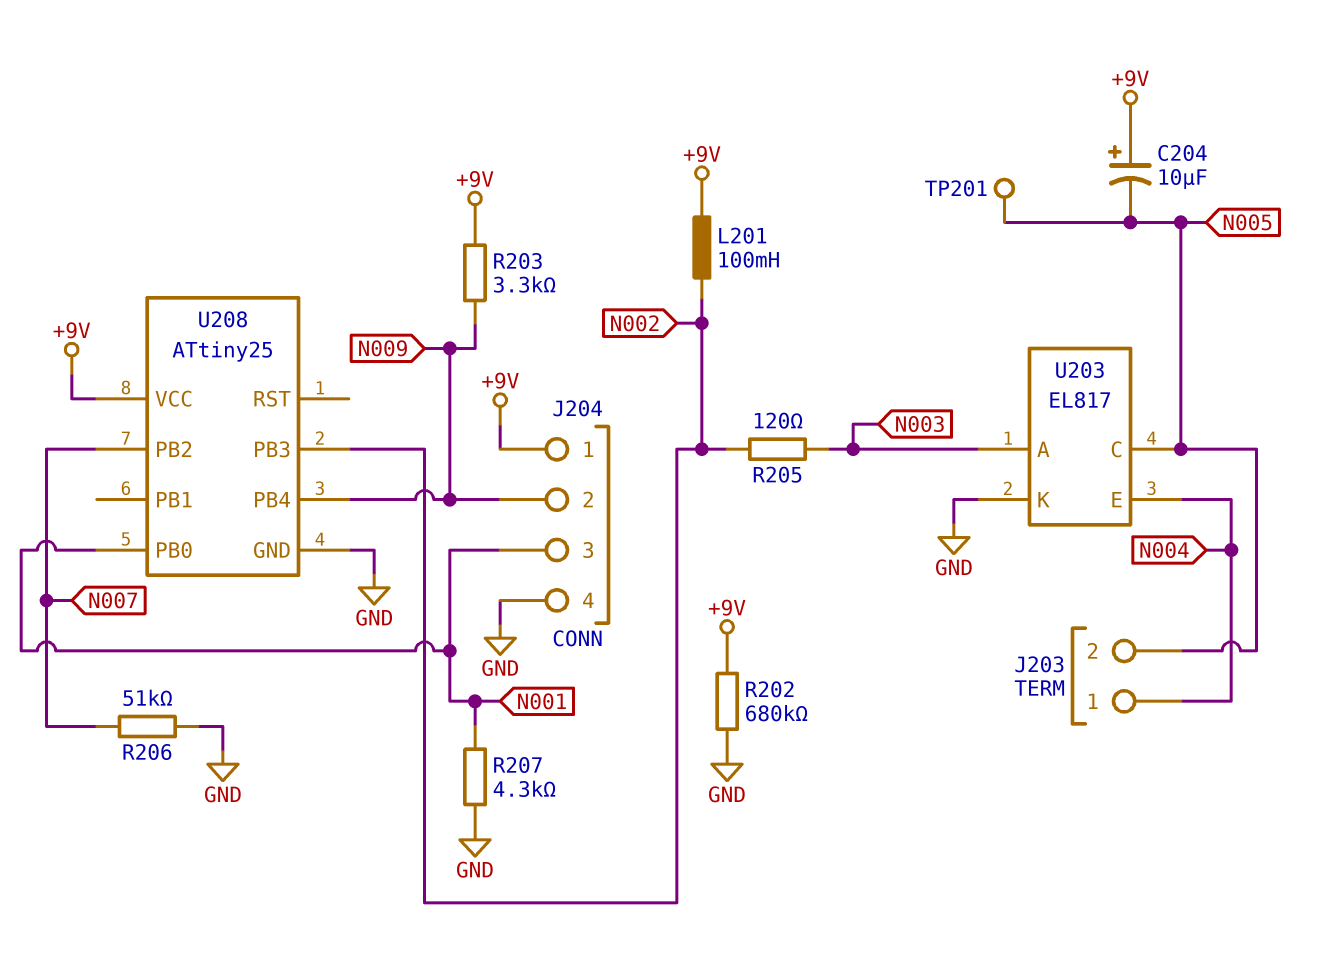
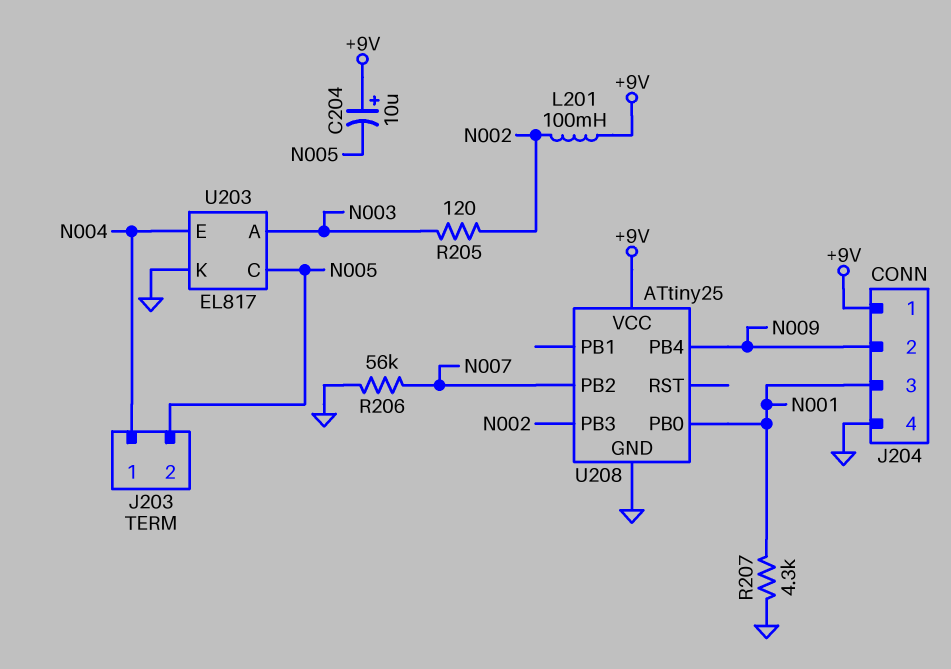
R202: 680k (+9V, GND) -> none
R203: 3.3k (+9V, N009) -> none
R206: 51k (GND, N007) -> 56k (GND, N007)
TP201: test point (N005) -> none

